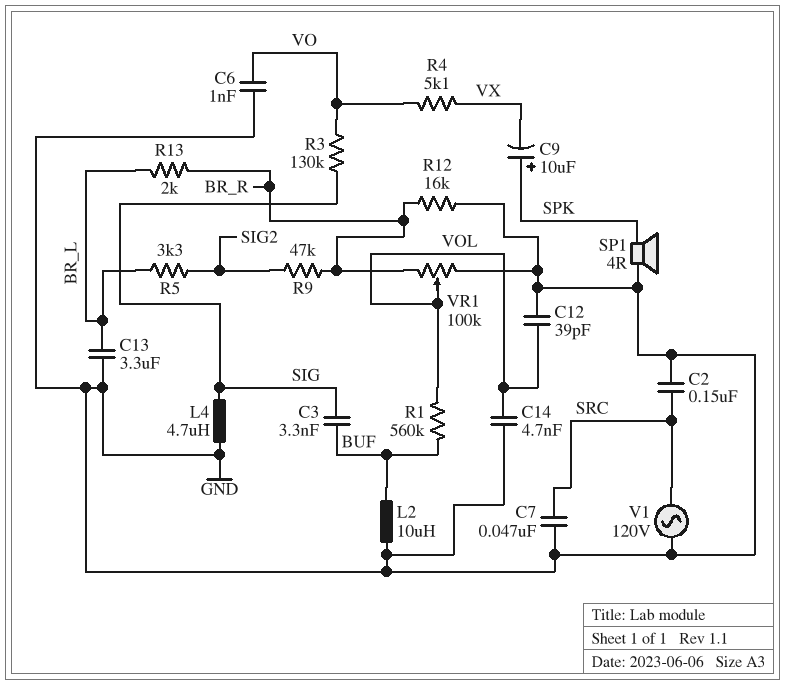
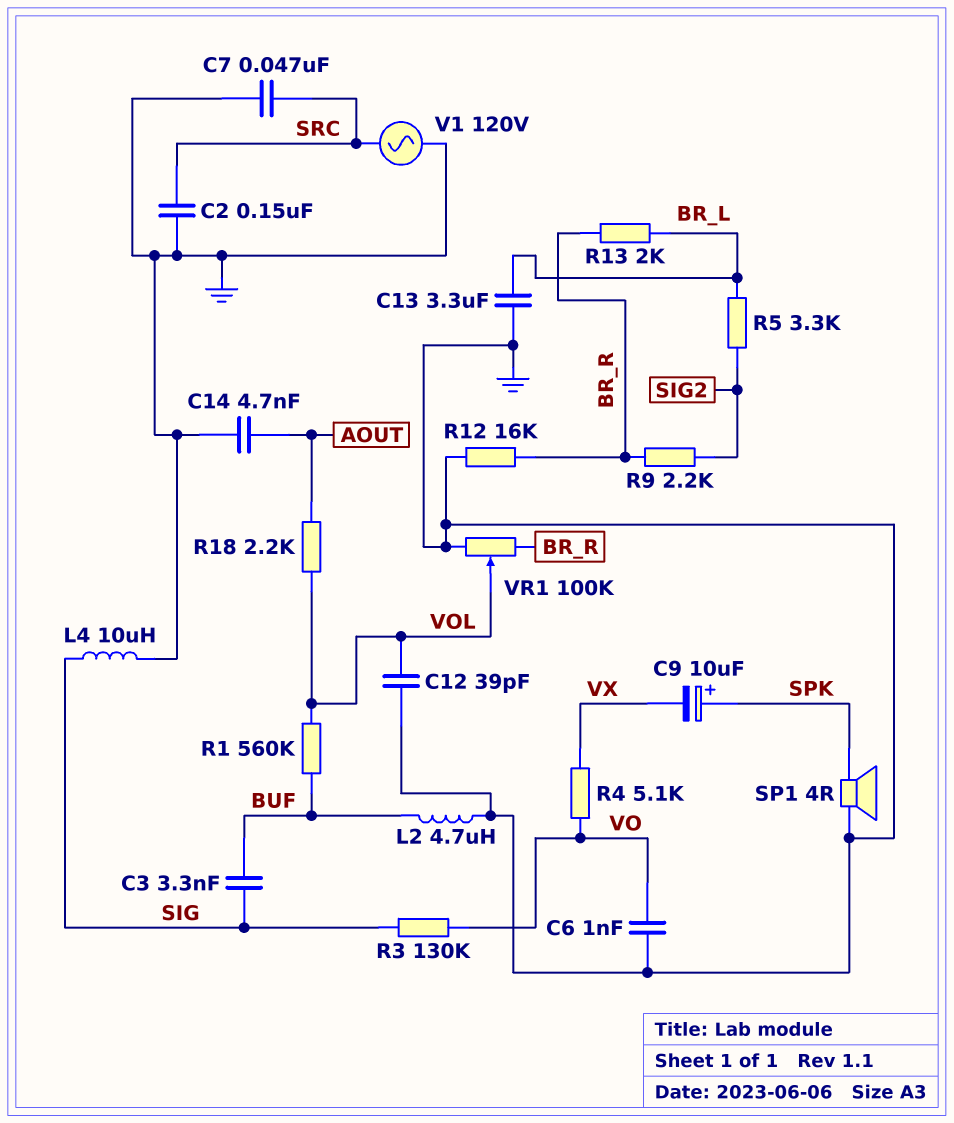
C14: 4.7nF (GND, VOL) -> 4.7nF (AOUT, GND)
L2: 10uH (BUF, GND) -> 4.7uH (BUF, GND)
L4: 4.7uH (GND, SIG) -> 10uH (GND, SIG)
R9: 47k (BR_R, SIG2) -> 2.2k (BR_R, SIG2)
R18: none -> 2.2k (AOUT, VOL)

